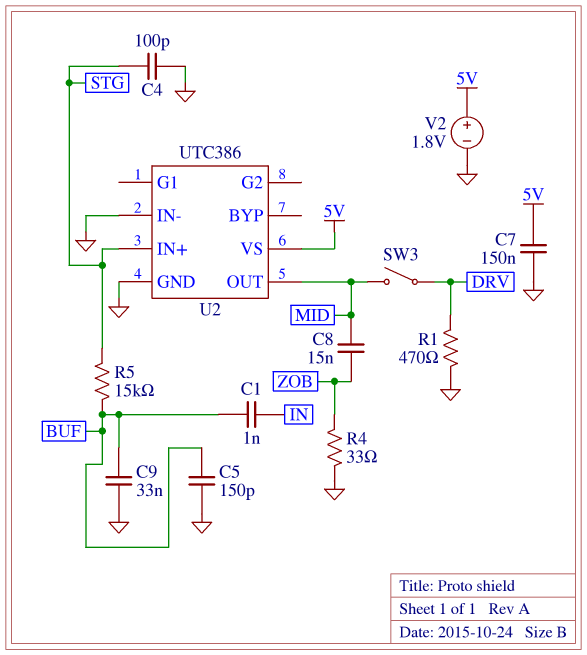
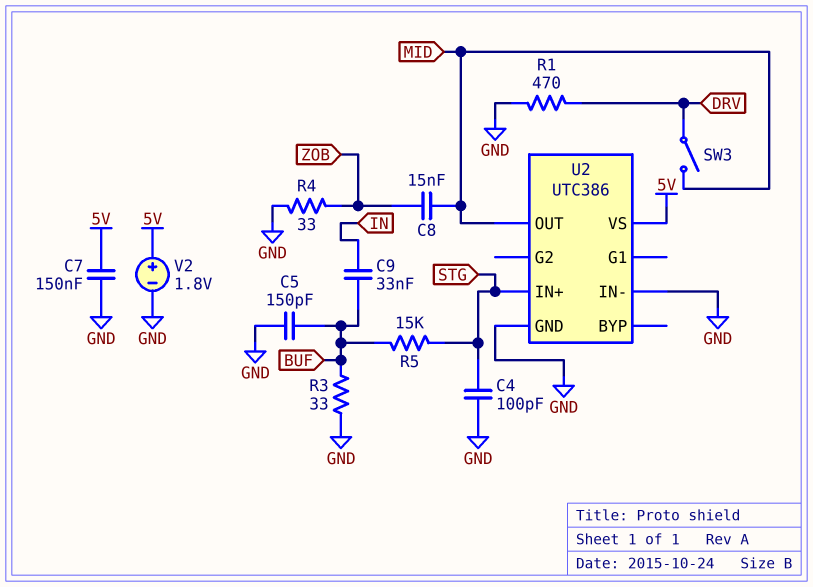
C1: 1nF (BUF, IN) -> none
C9: 33nF (BUF, GND) -> 33nF (BUF, IN)
R3: none -> 33 (BUF, GND)

